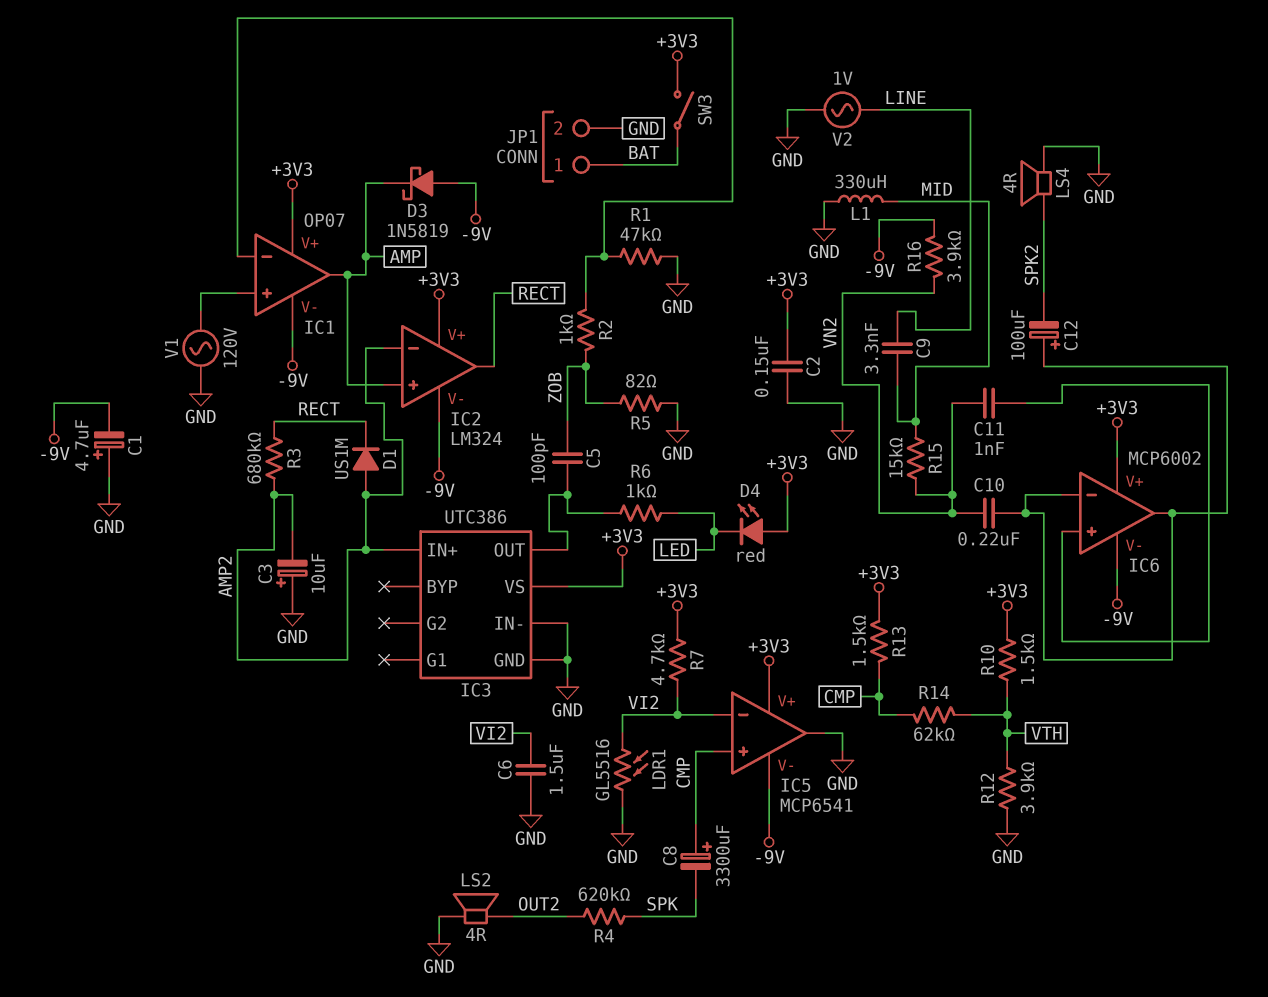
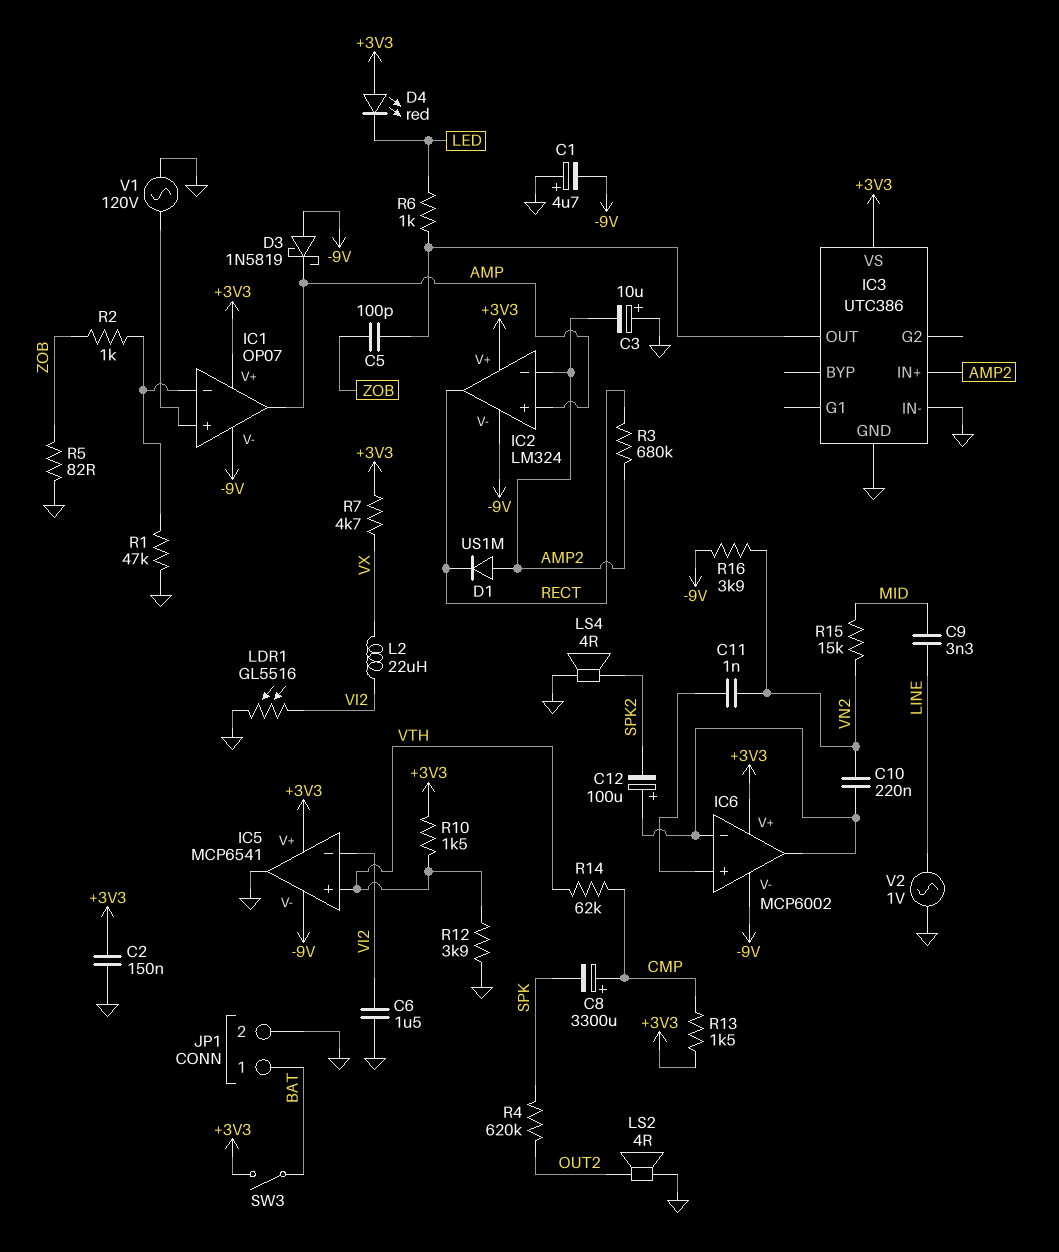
IC5 pin in+: CMP -> VTH
L1: 330uH (GND, MID) -> none
L2: none -> 22uH (VI2, VX)
R7: 4.7k (+3V3, VI2) -> 4.7k (+3V3, VX)

